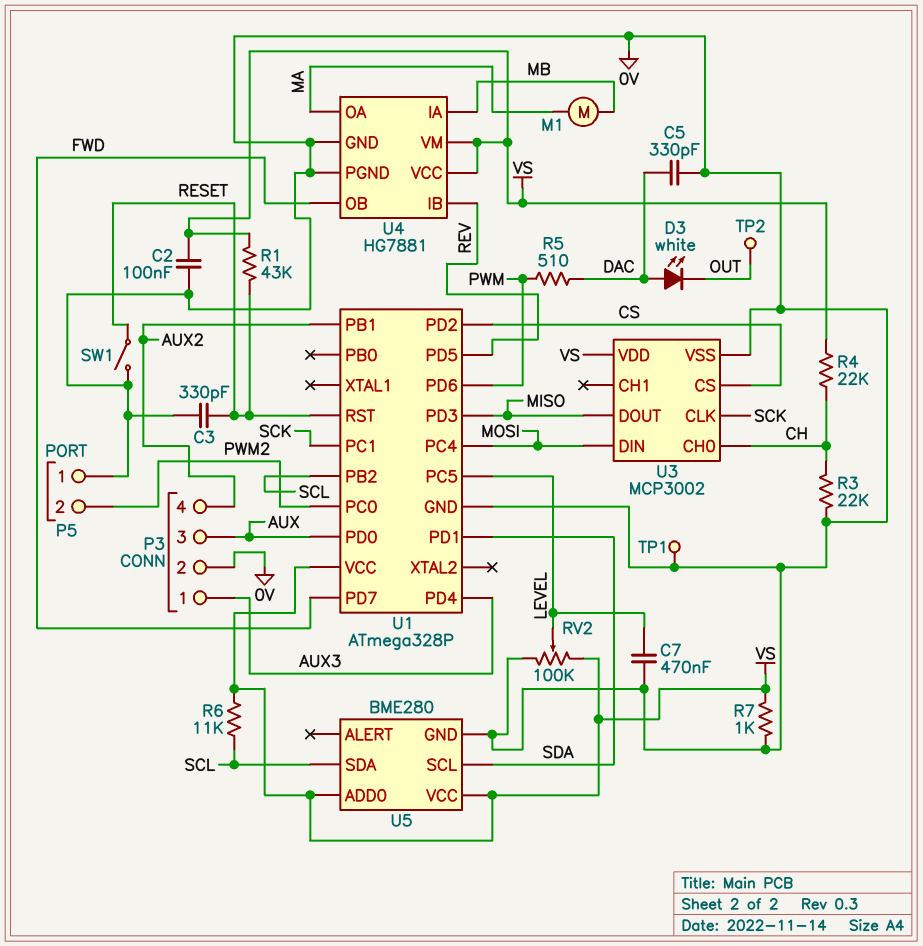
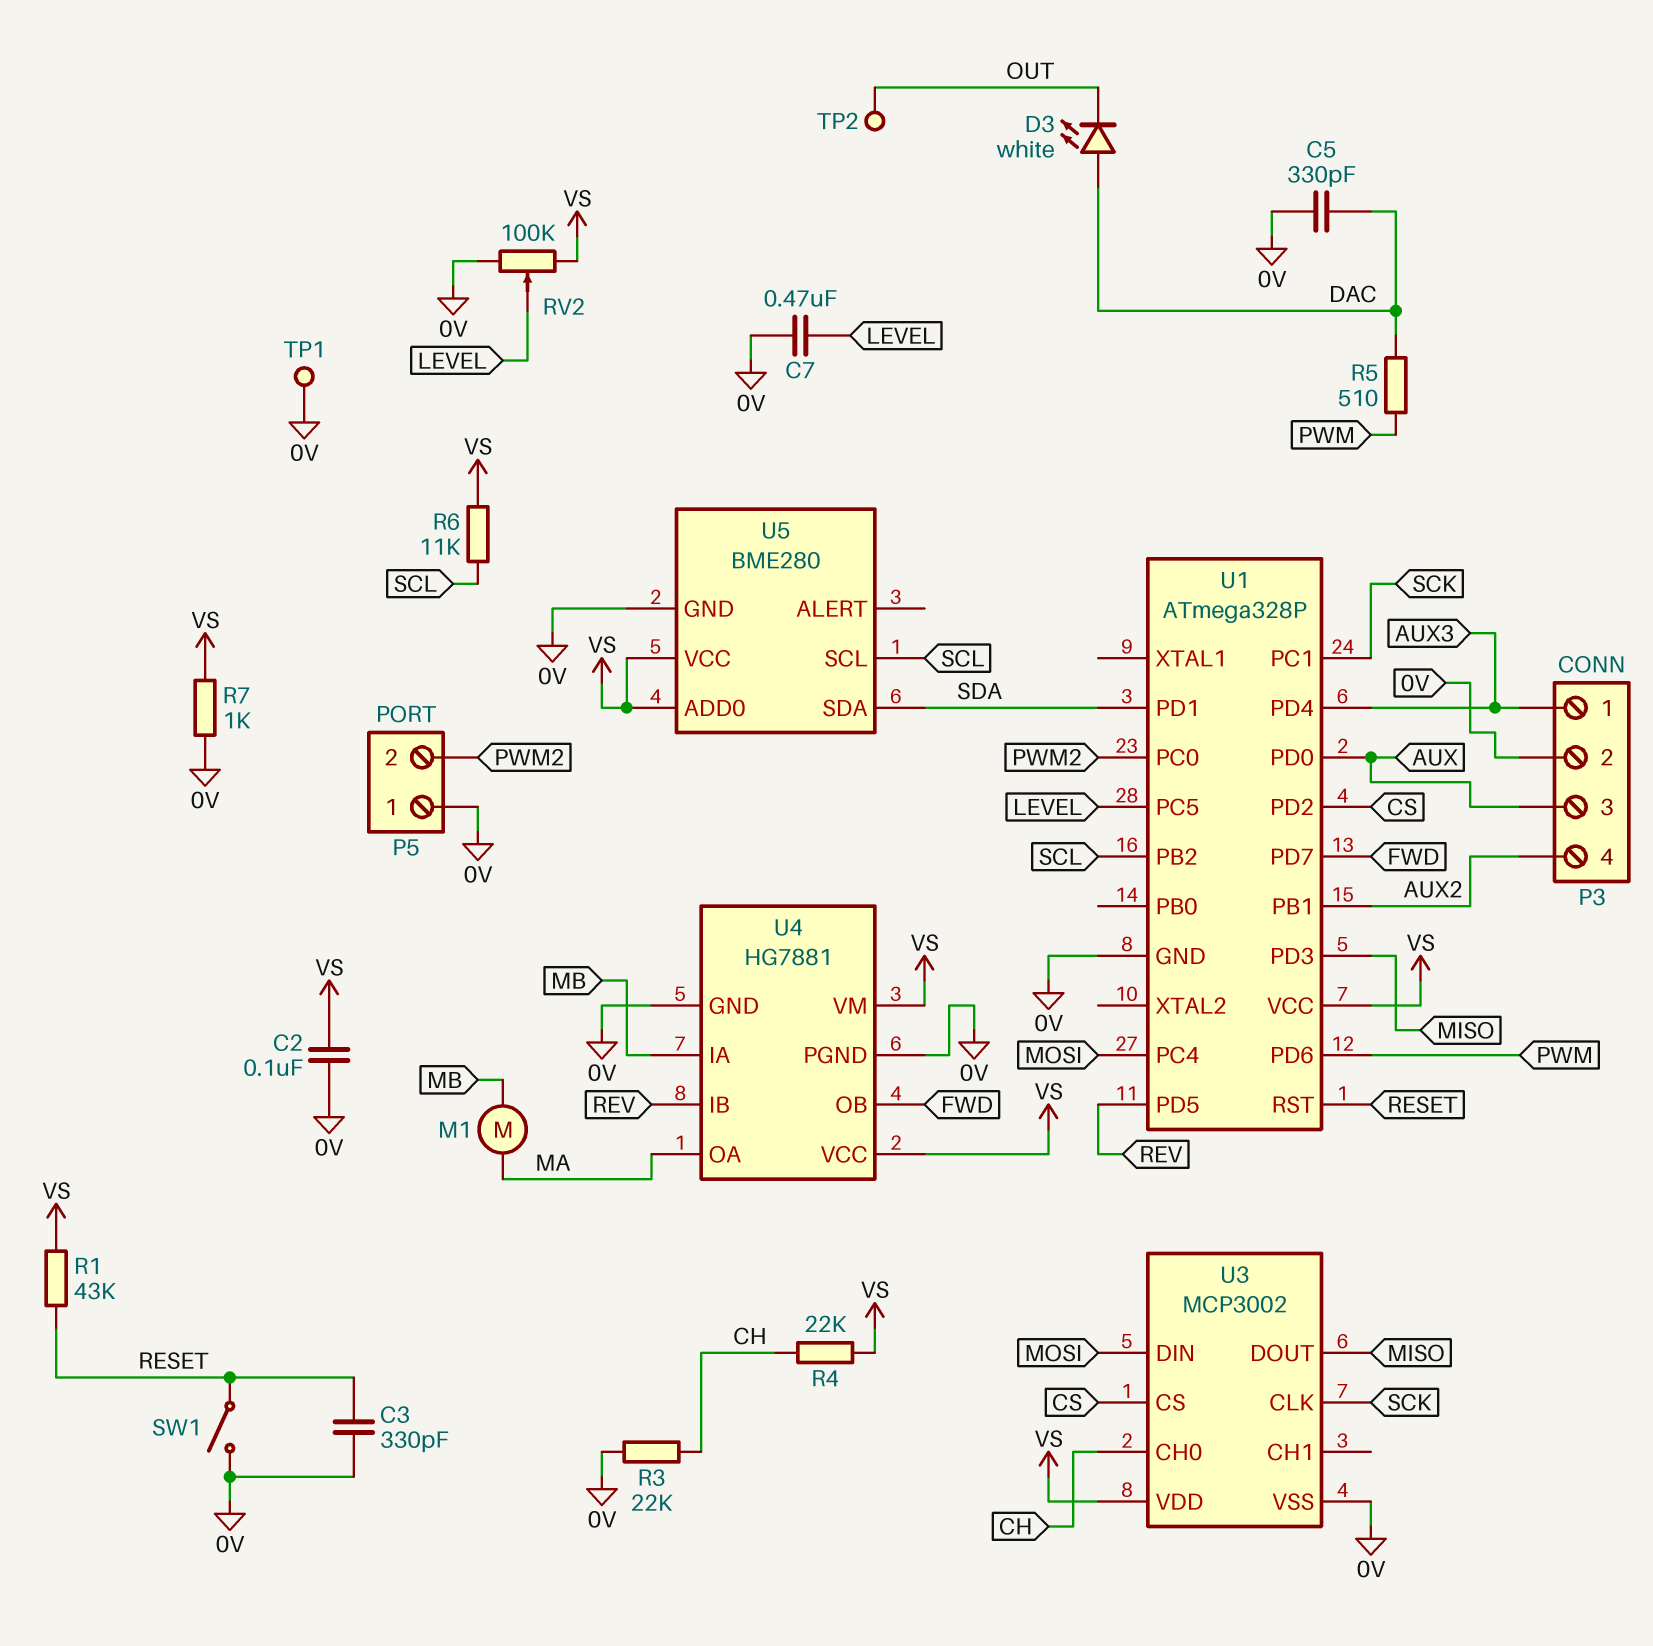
U5 pin SCL: SDA -> SCL
U5 pin SDA: SCL -> SDA

